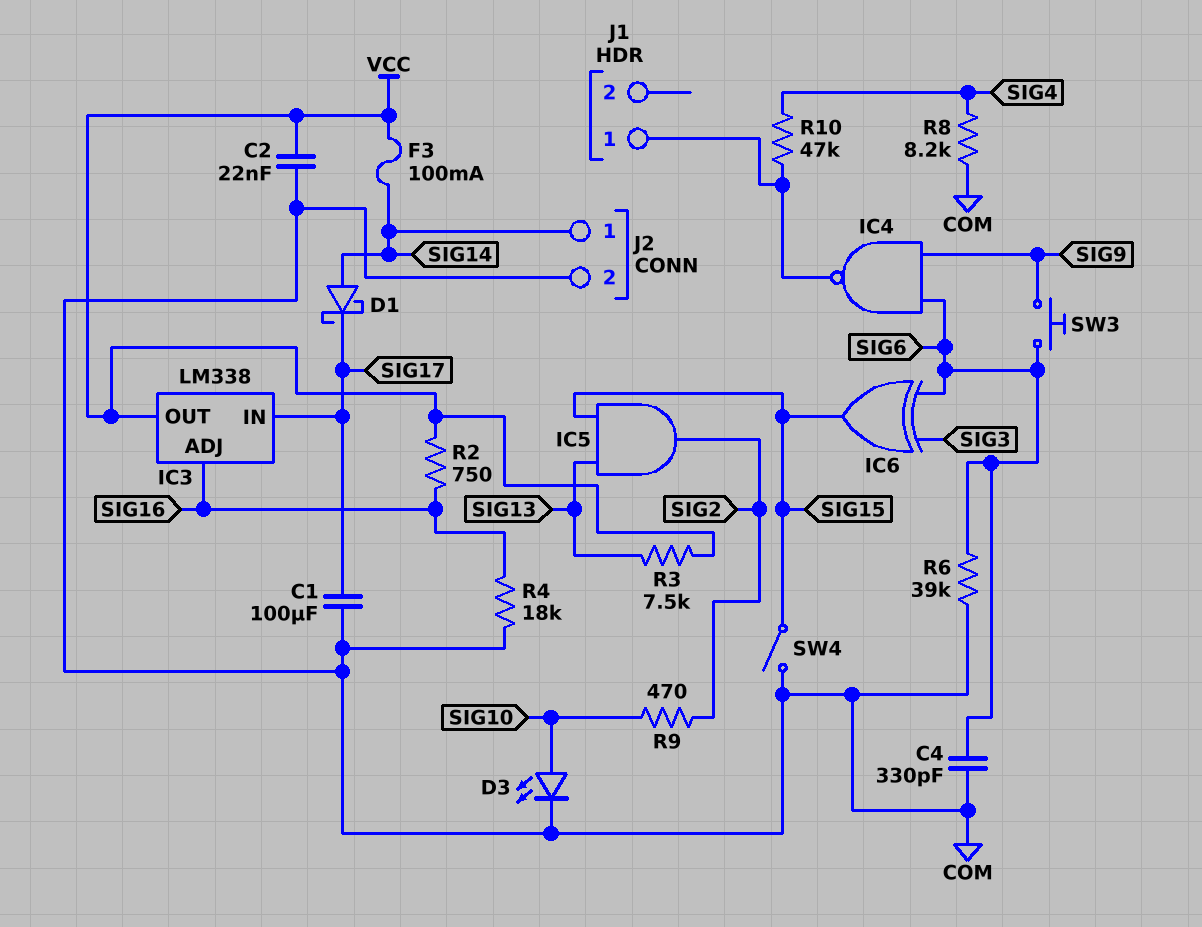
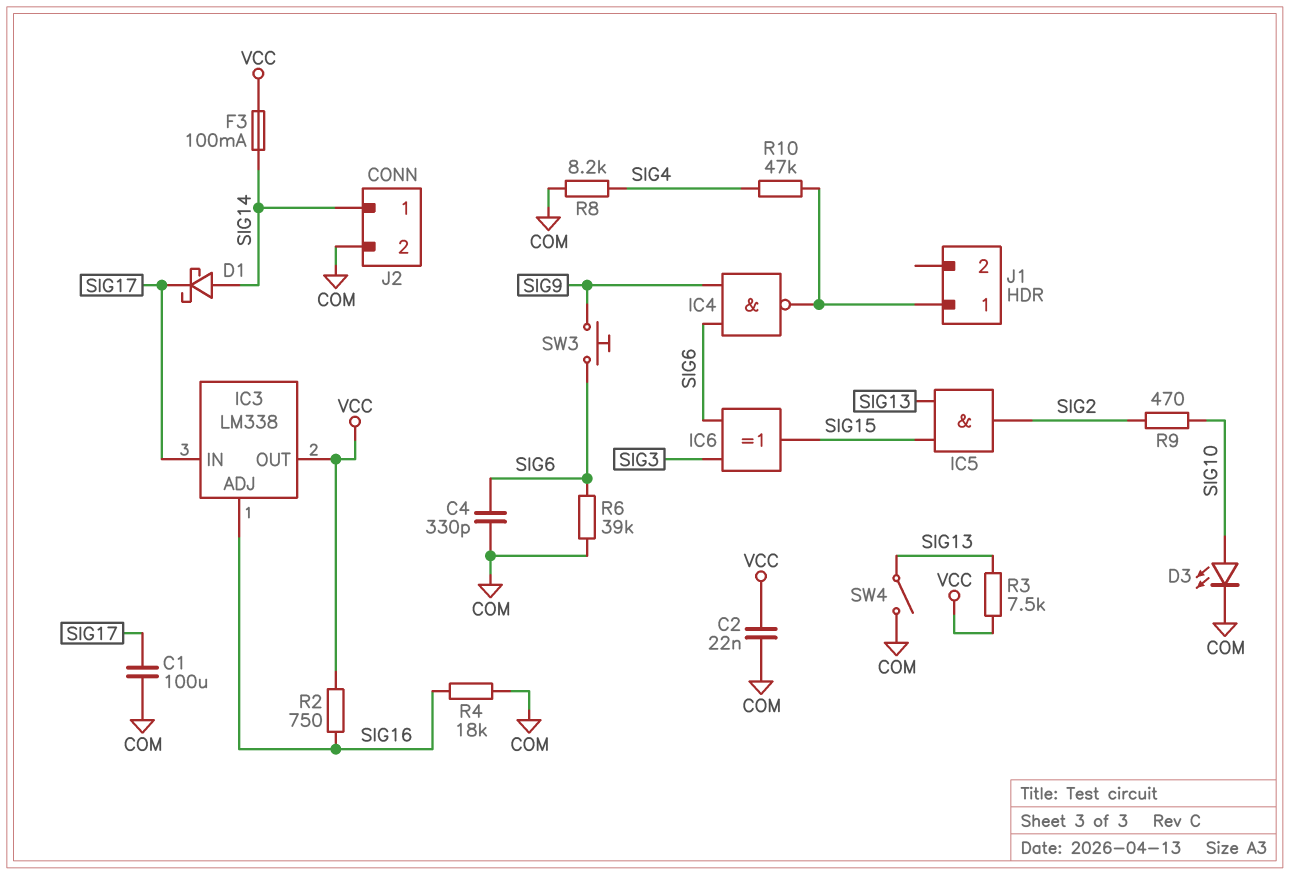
SW4: switch (COM, SIG15) -> switch (COM, SIG13)

